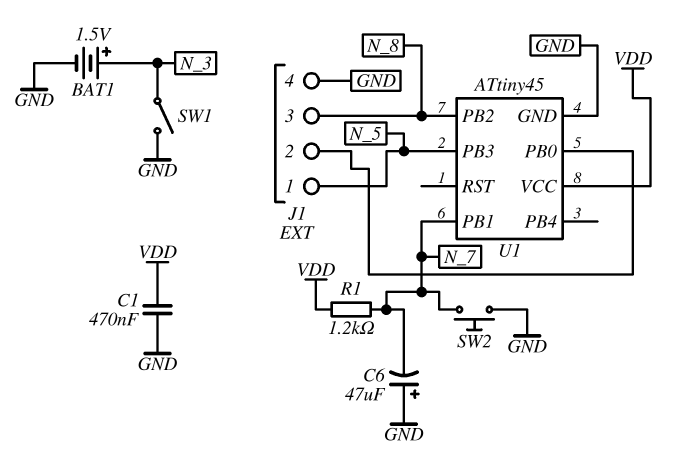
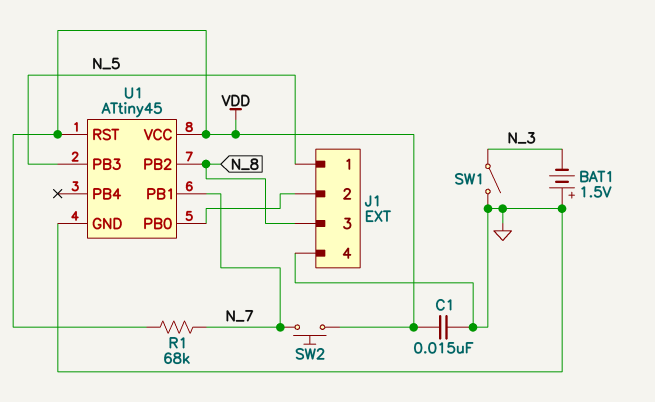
BAT1: 1.5V (plus N_3, minus GND) -> 1.5V (plus GND, minus N_3)
C1: 470nF (GND, VDD) -> 15nF (GND, VDD)
C6: 47uF (plus GND, minus N_7) -> none
R1: 1.2k (N_7, VDD) -> 68k (N_7, VDD)
SW2: button (GND, N_7) -> button (N_7, VDD)
U1 pin RST: none -> VDD

